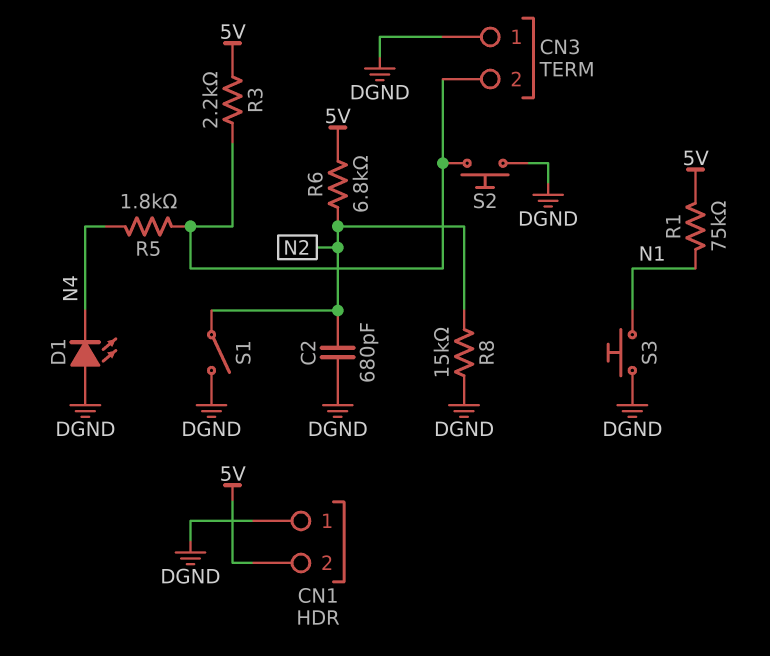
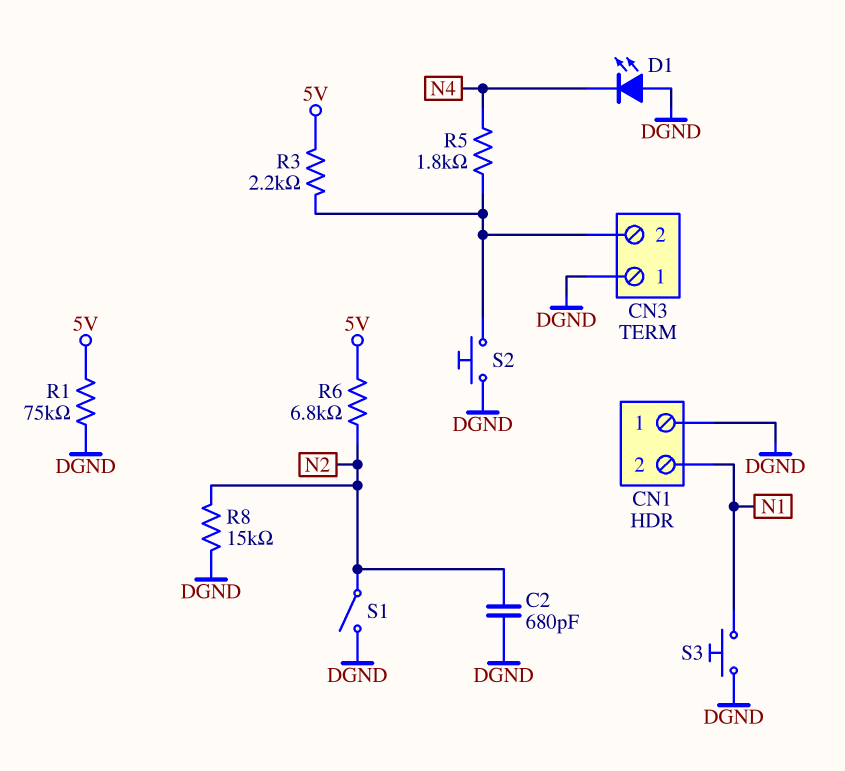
CN1 pin 2: 5V -> N1
R1: 75k (5V, N1) -> 75k (5V, DGND)

